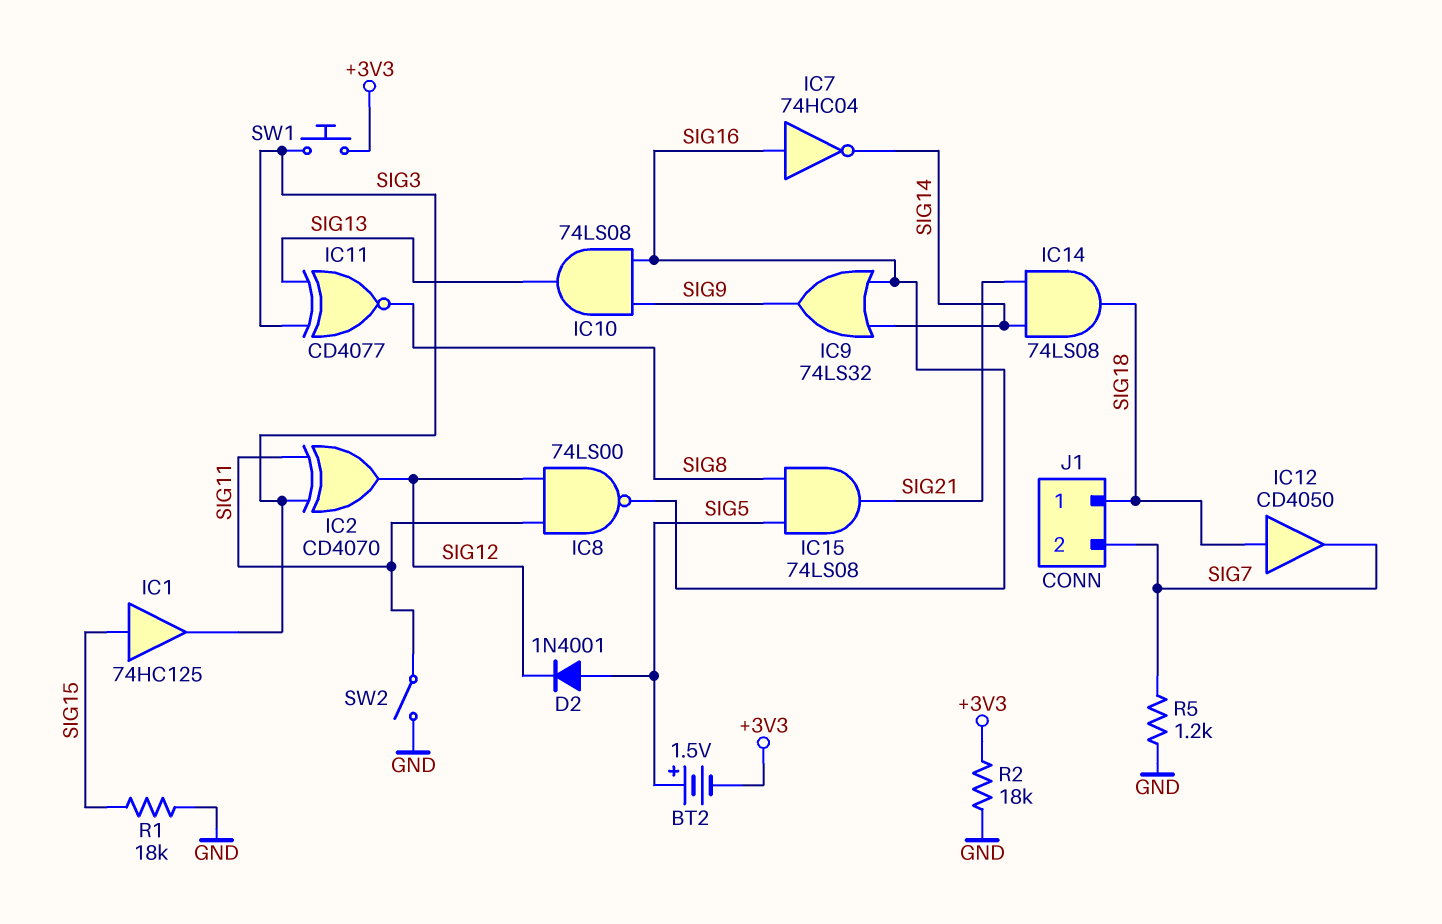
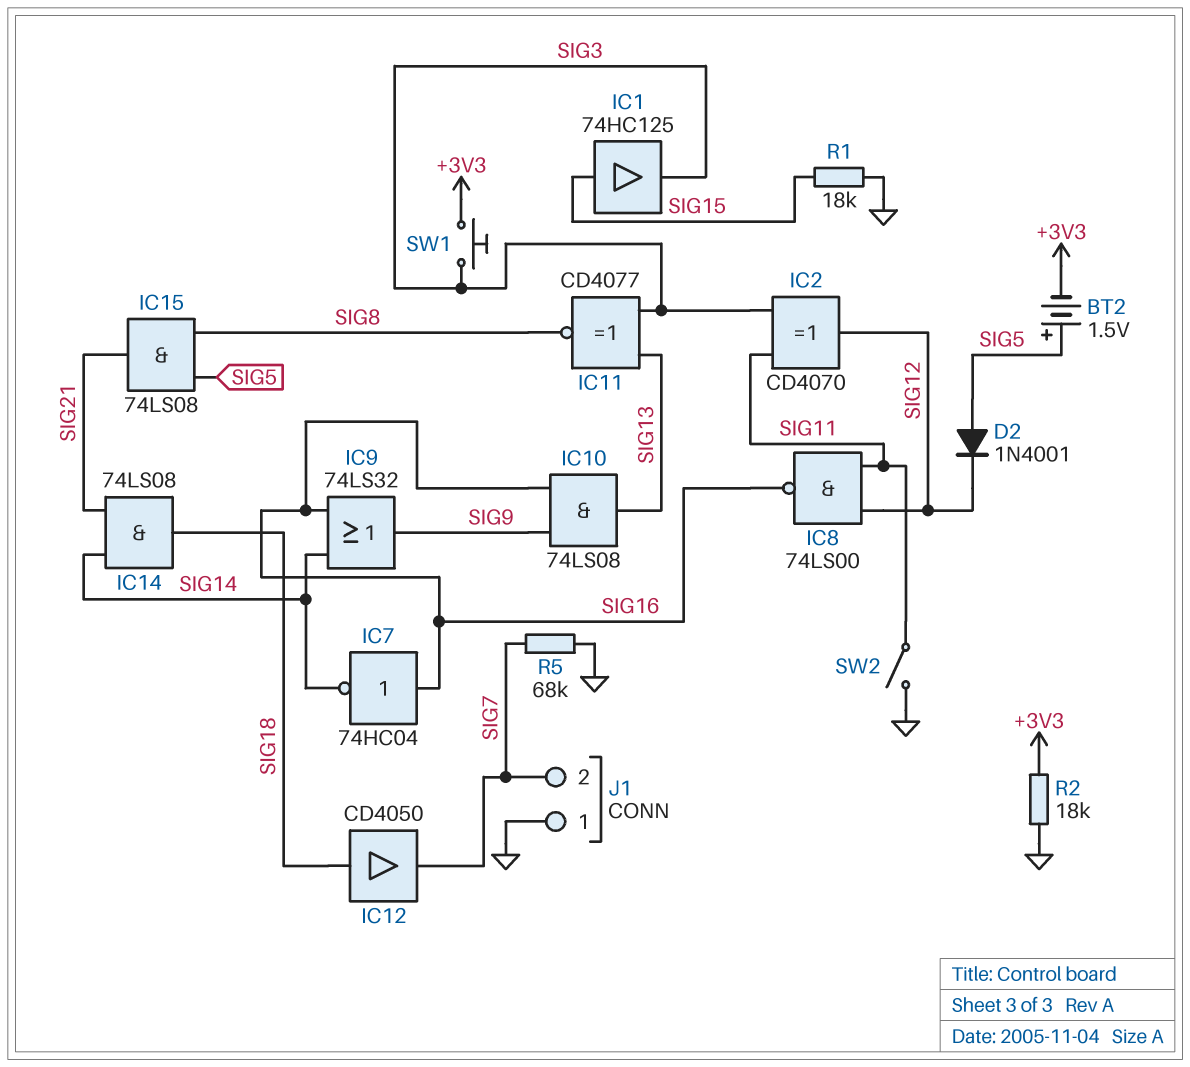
J1 pin 1: SIG18 -> GND
R5: 1.2k (GND, SIG7) -> 68k (GND, SIG7)

